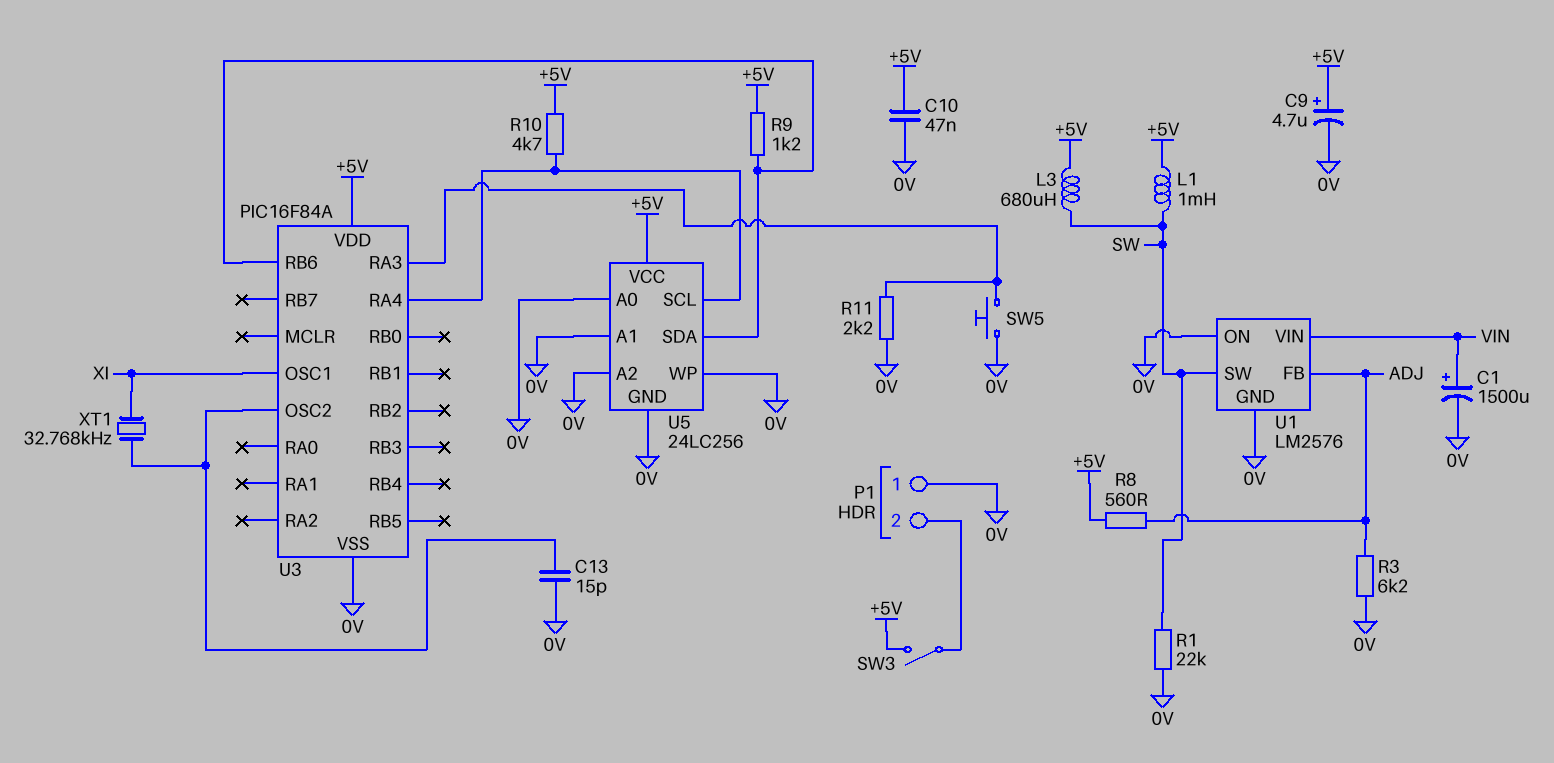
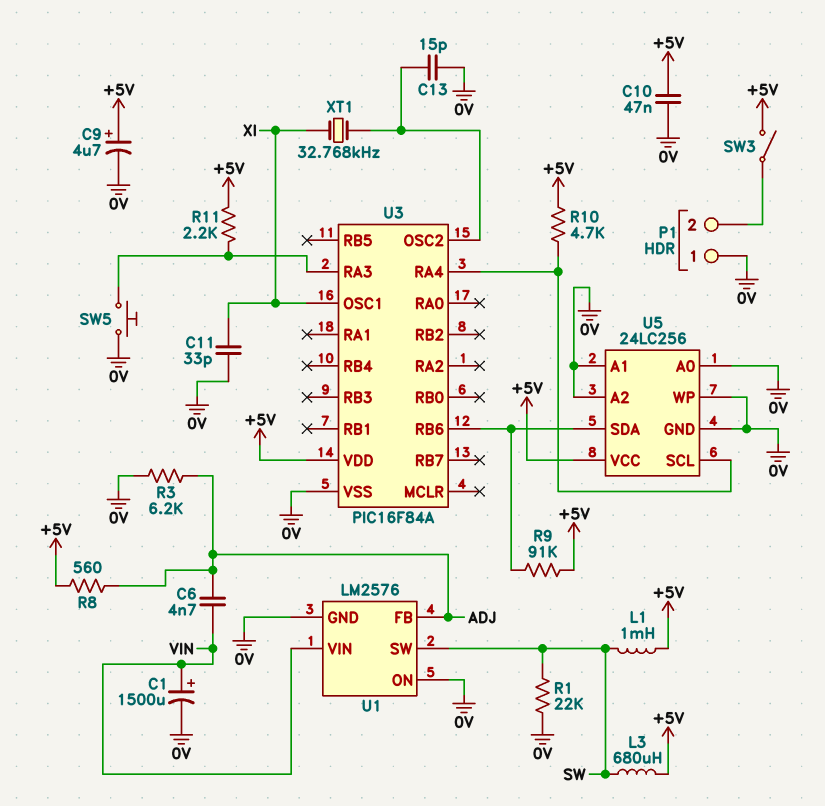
C6: none -> 4.7nF (ADJ, VIN)
C11: none -> 33pF (0V, XI)
R9: 1.2k (+5V, U3/RB6) -> 91k (+5V, U3/RB6)
R11: 2.2k (0V, U3/RA3) -> 2.2k (+5V, U3/RA3)

